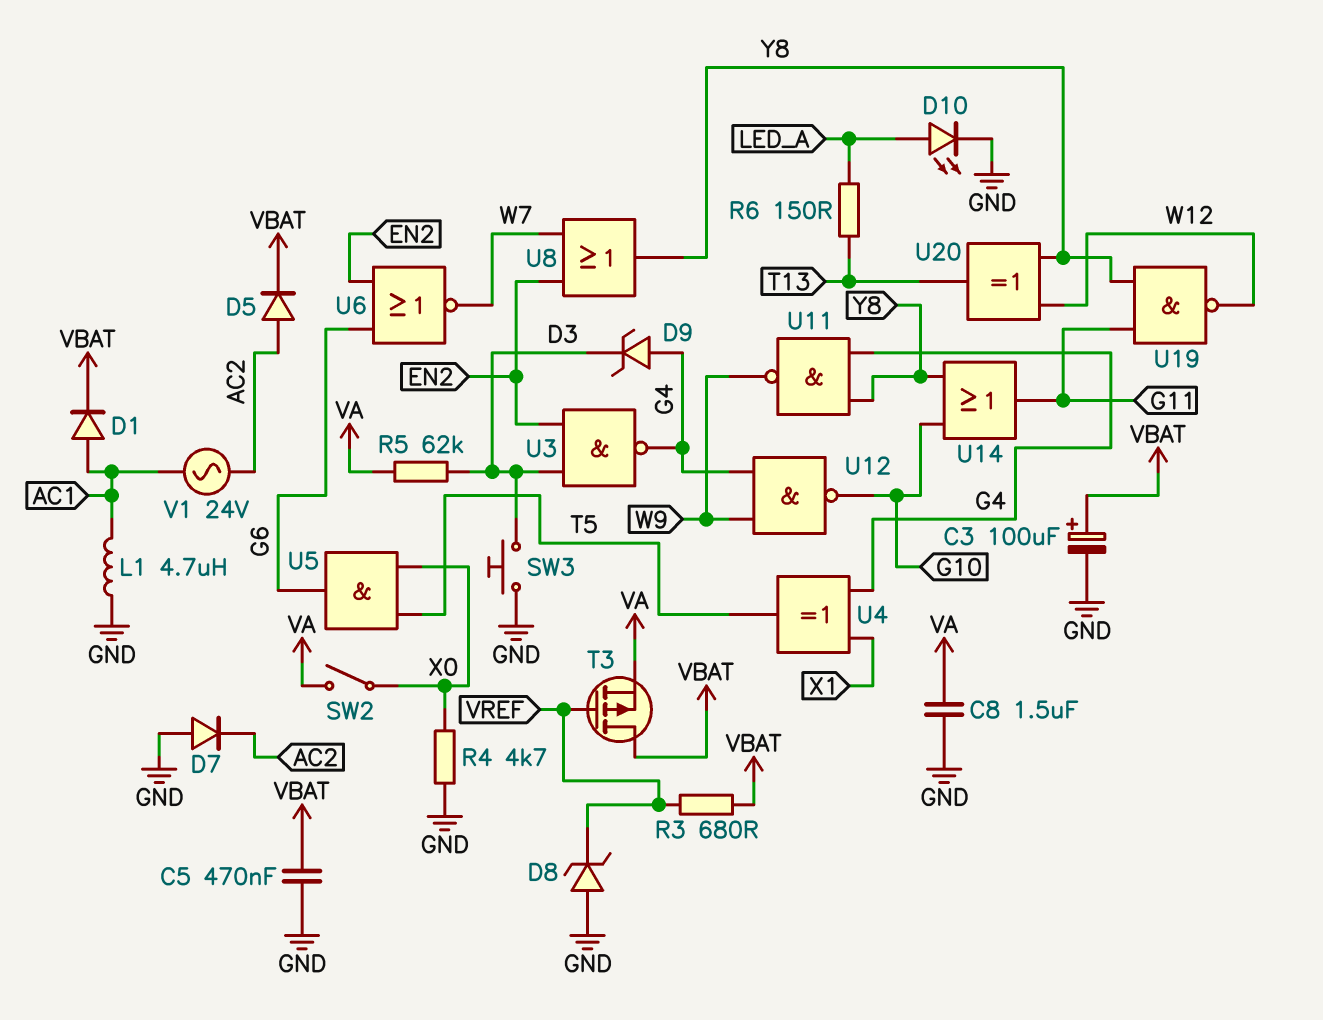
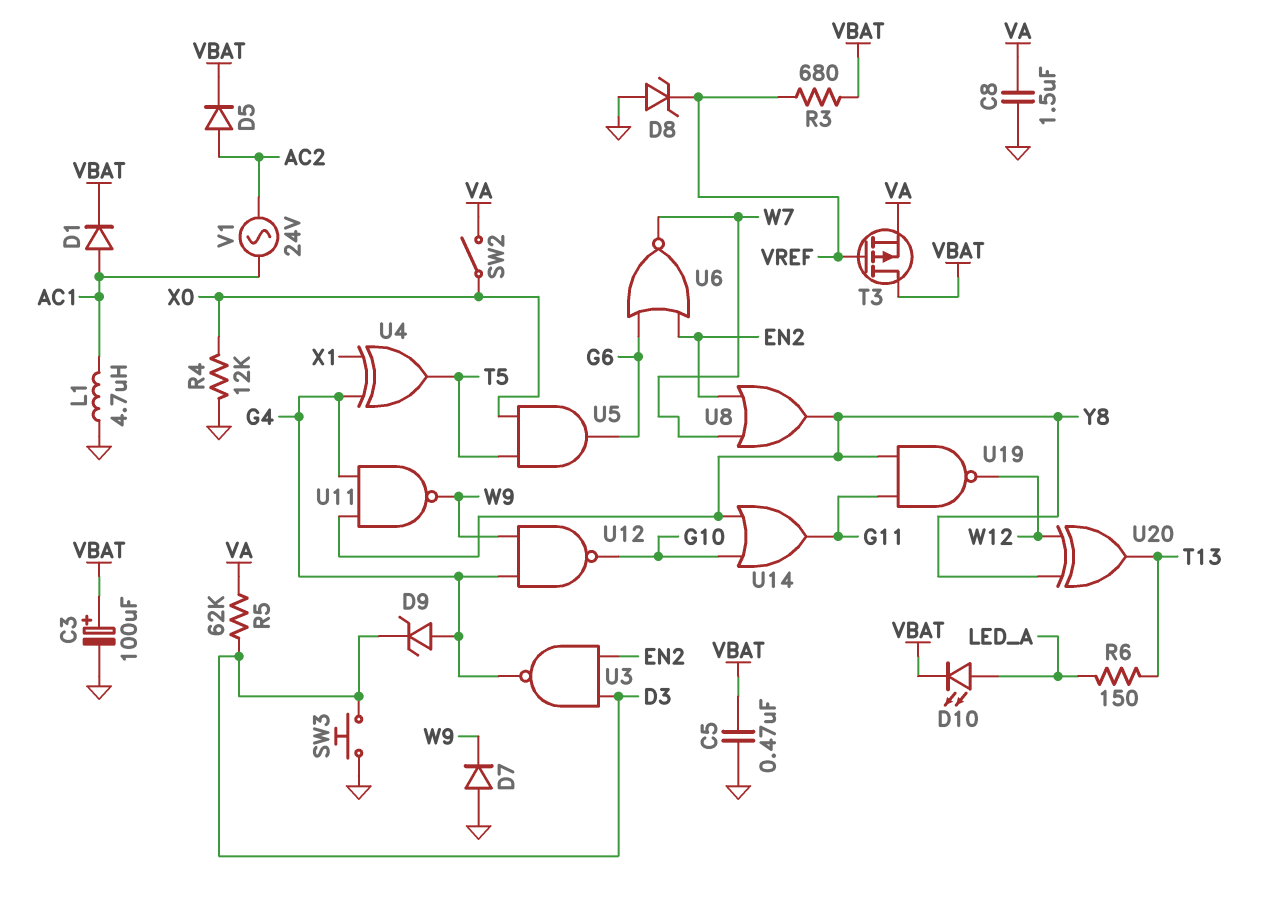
D7: diode (A GND, K AC2) -> diode (A GND, K W9)
D10: LED (A LED_A, K GND) -> LED (A LED_A, K VBAT)
R4: 4.7k (GND, X0) -> 12k (GND, X0)

